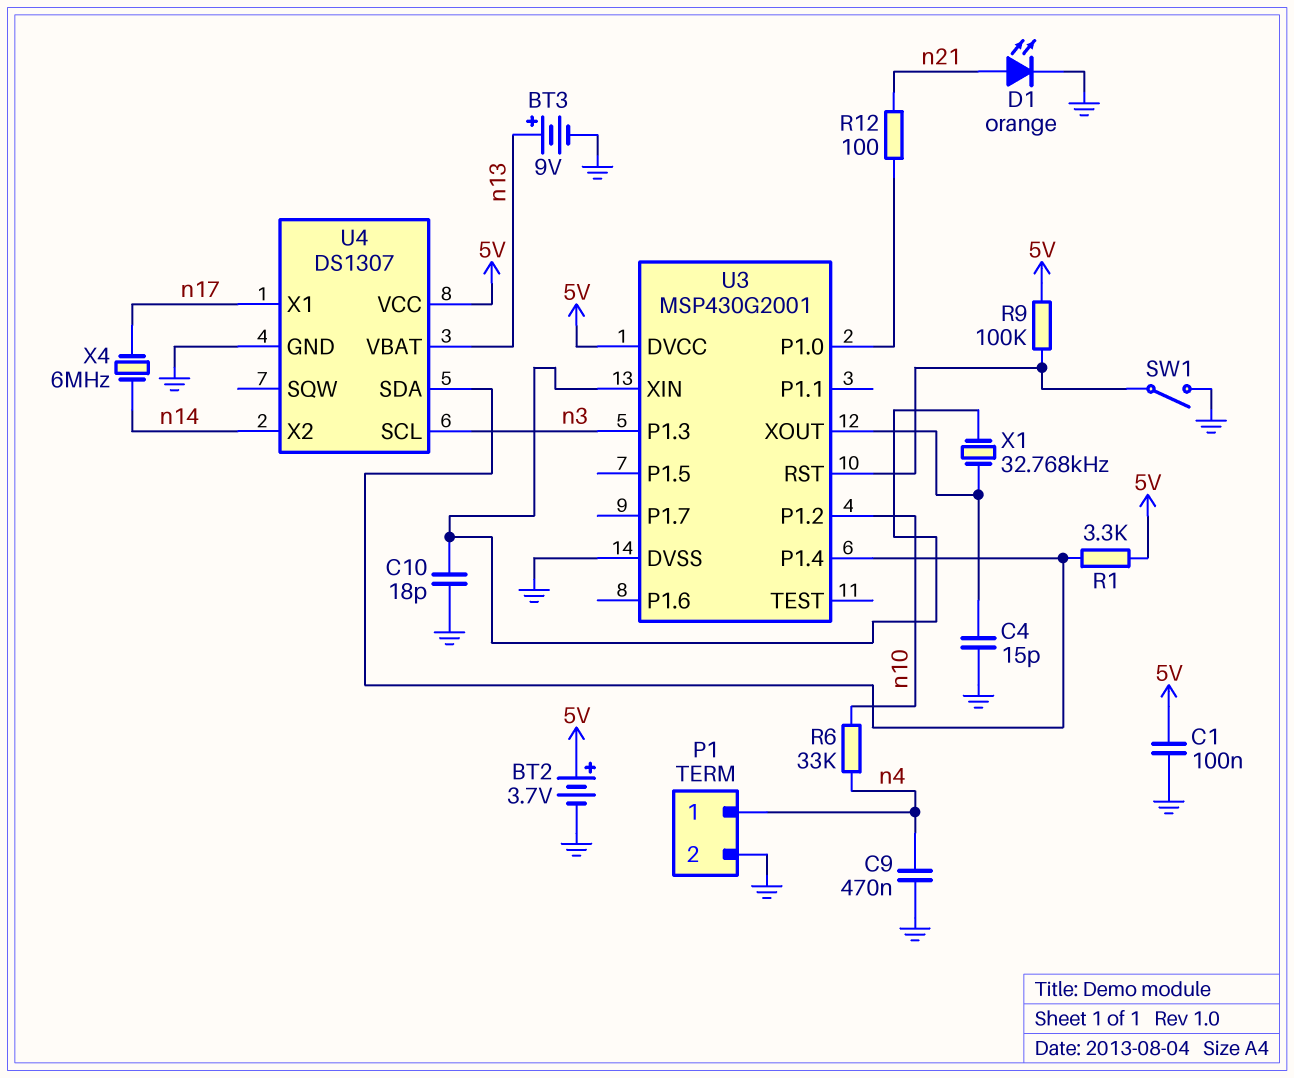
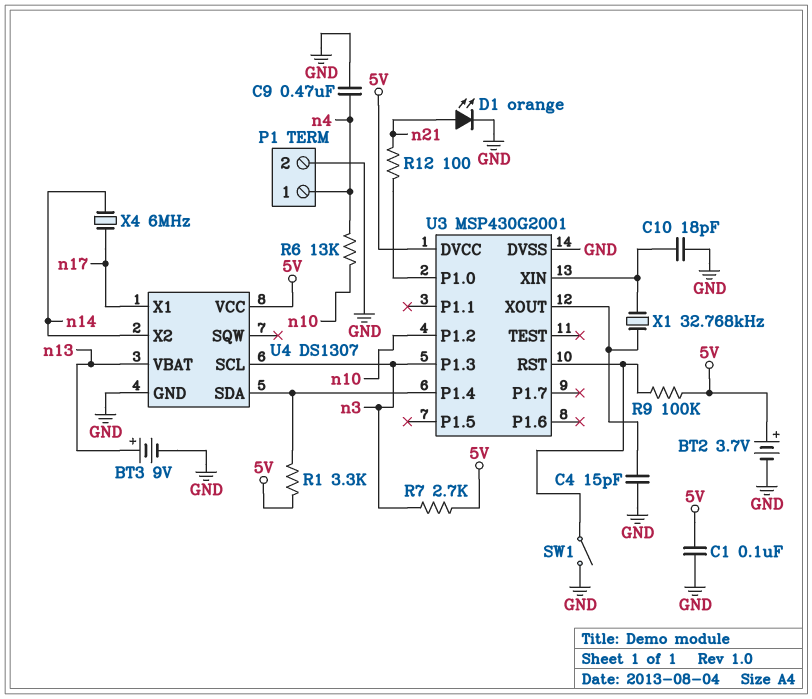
R6: 33k (n4, n10) -> 13k (n4, n10)
R7: none -> 2.7k (5V, n3)

